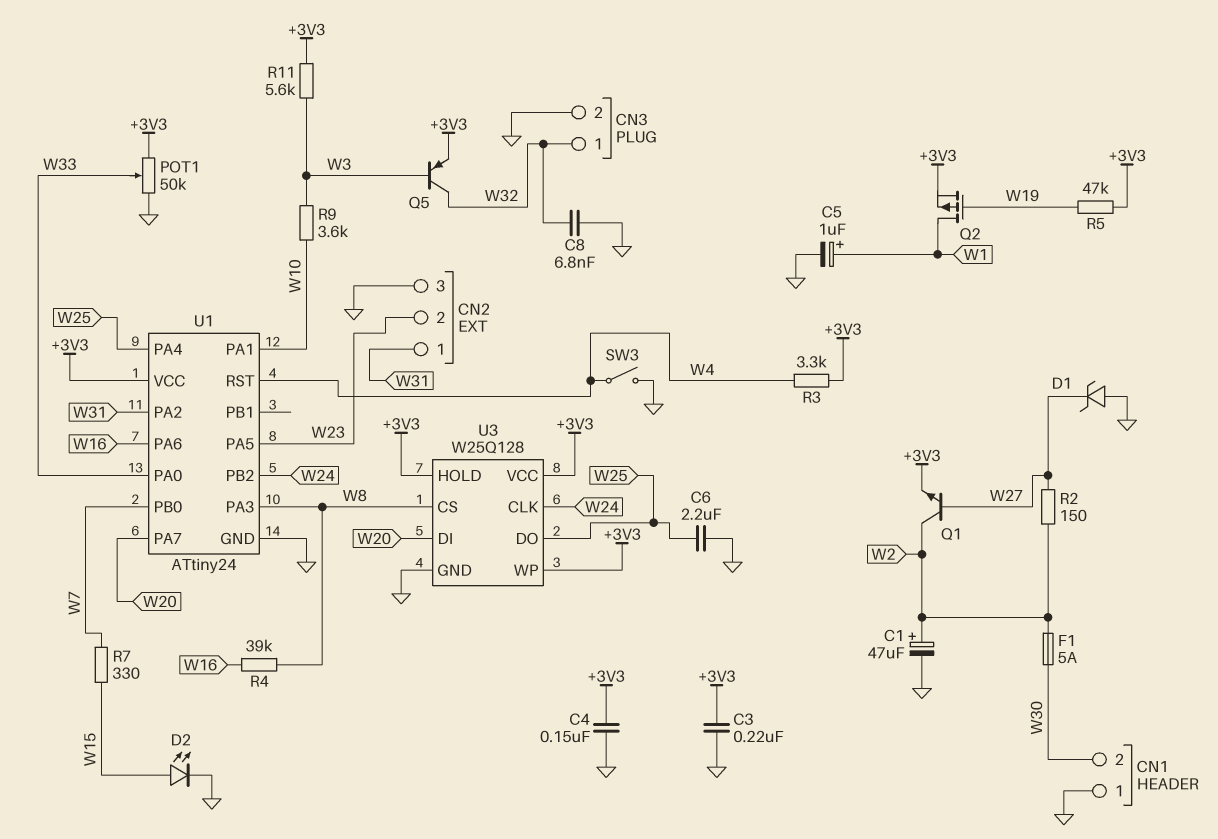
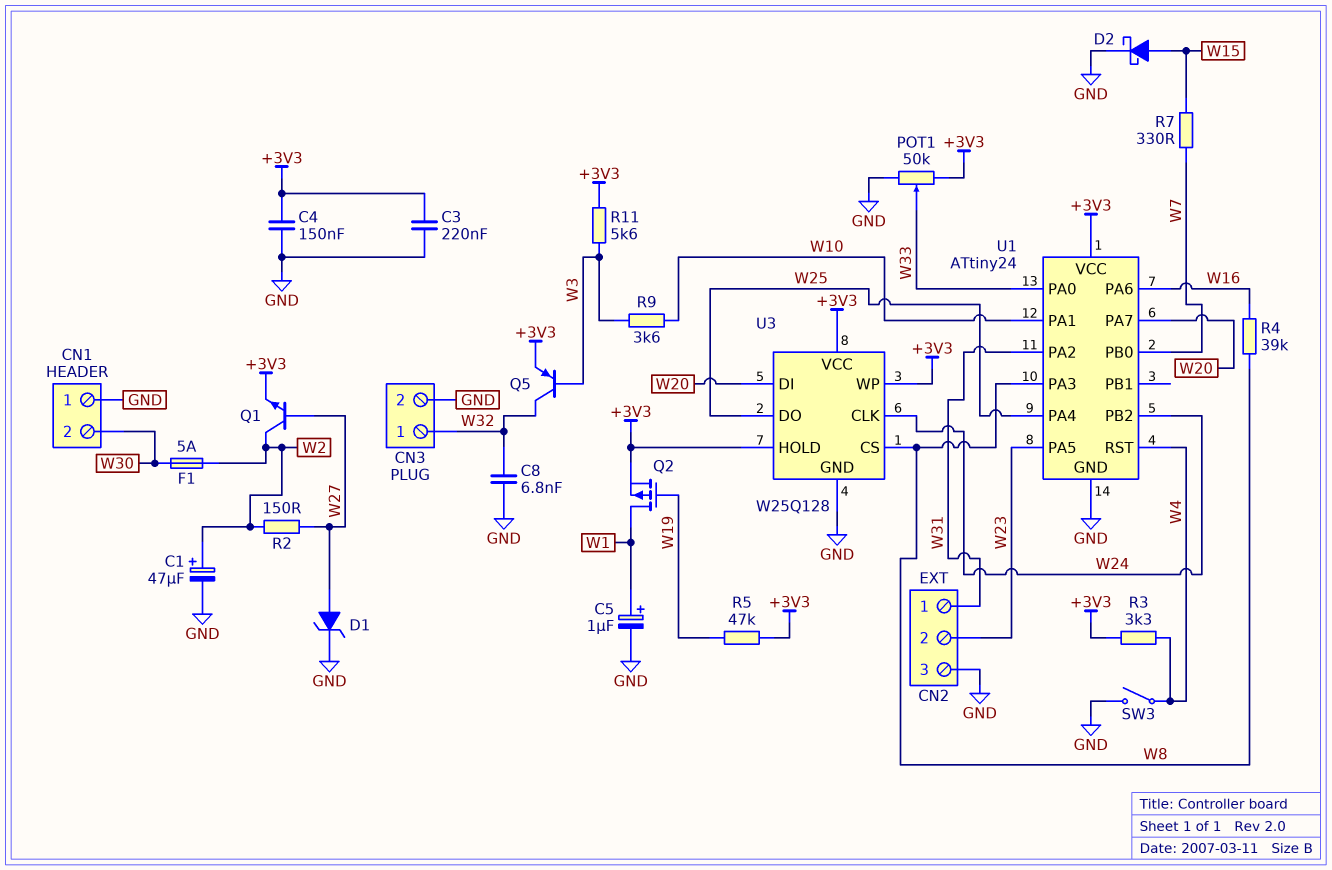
C6: 2.2uF (GND, W25) -> none
D1: zener (A GND, K W27) -> zener (A W27, K GND)
D2: LED (A W15, K GND) -> schottky (A W15, K GND)

